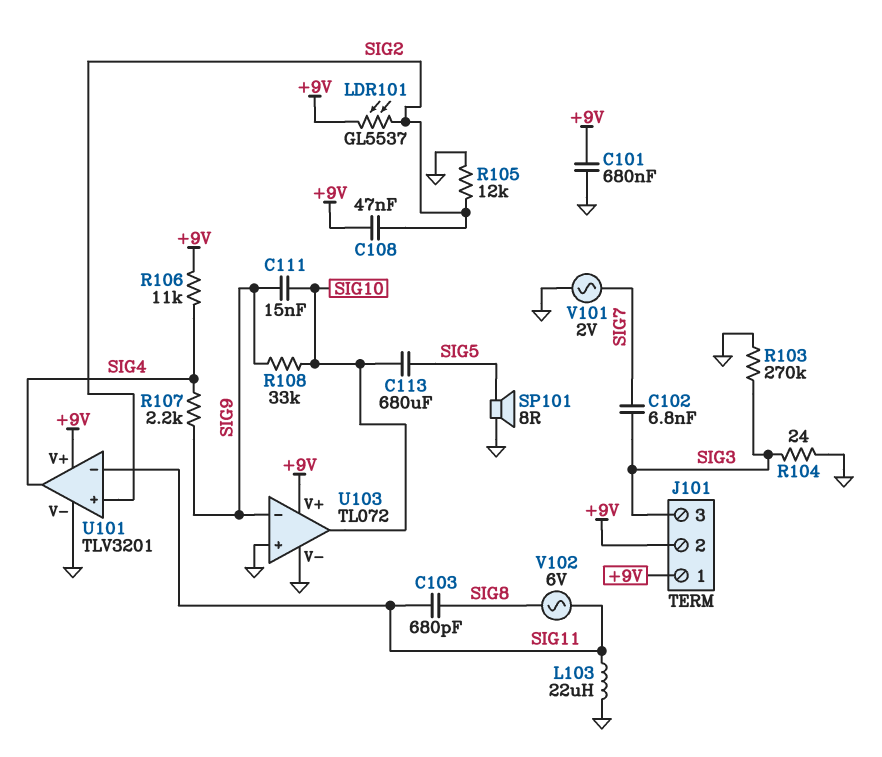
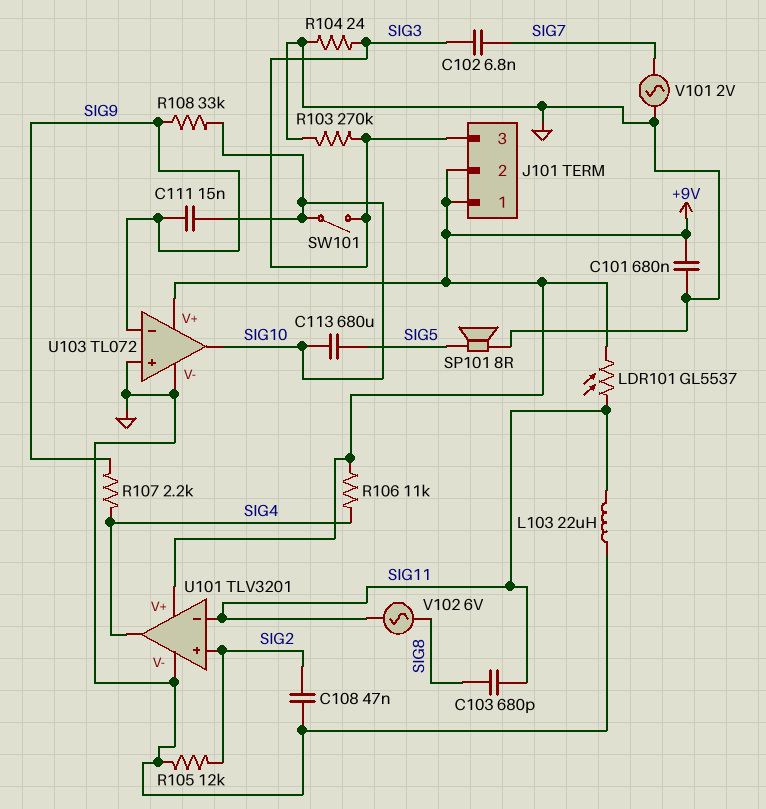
C108: 47nF (+9V, SIG2) -> 47nF (GND, SIG2)
LDR101: GL5537 (+9V, SIG2) -> GL5537 (+9V, SIG11)
SW101: none -> switch (SIG3, SIG10)

